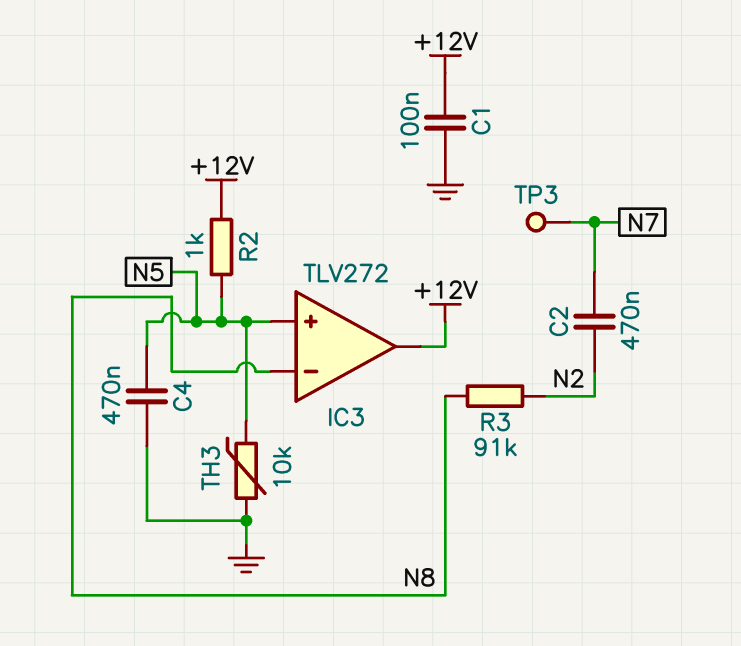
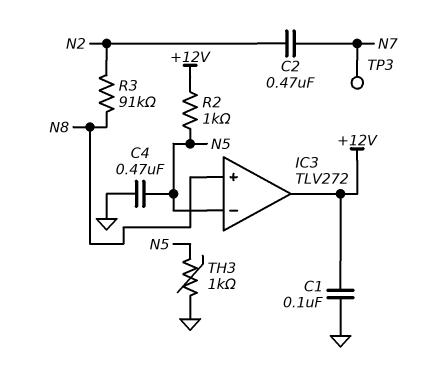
IC3 pin in+: N5 -> N8
IC3 pin in-: N8 -> N5
TH3: 10k (GND, N5) -> 1k (GND, N5)

